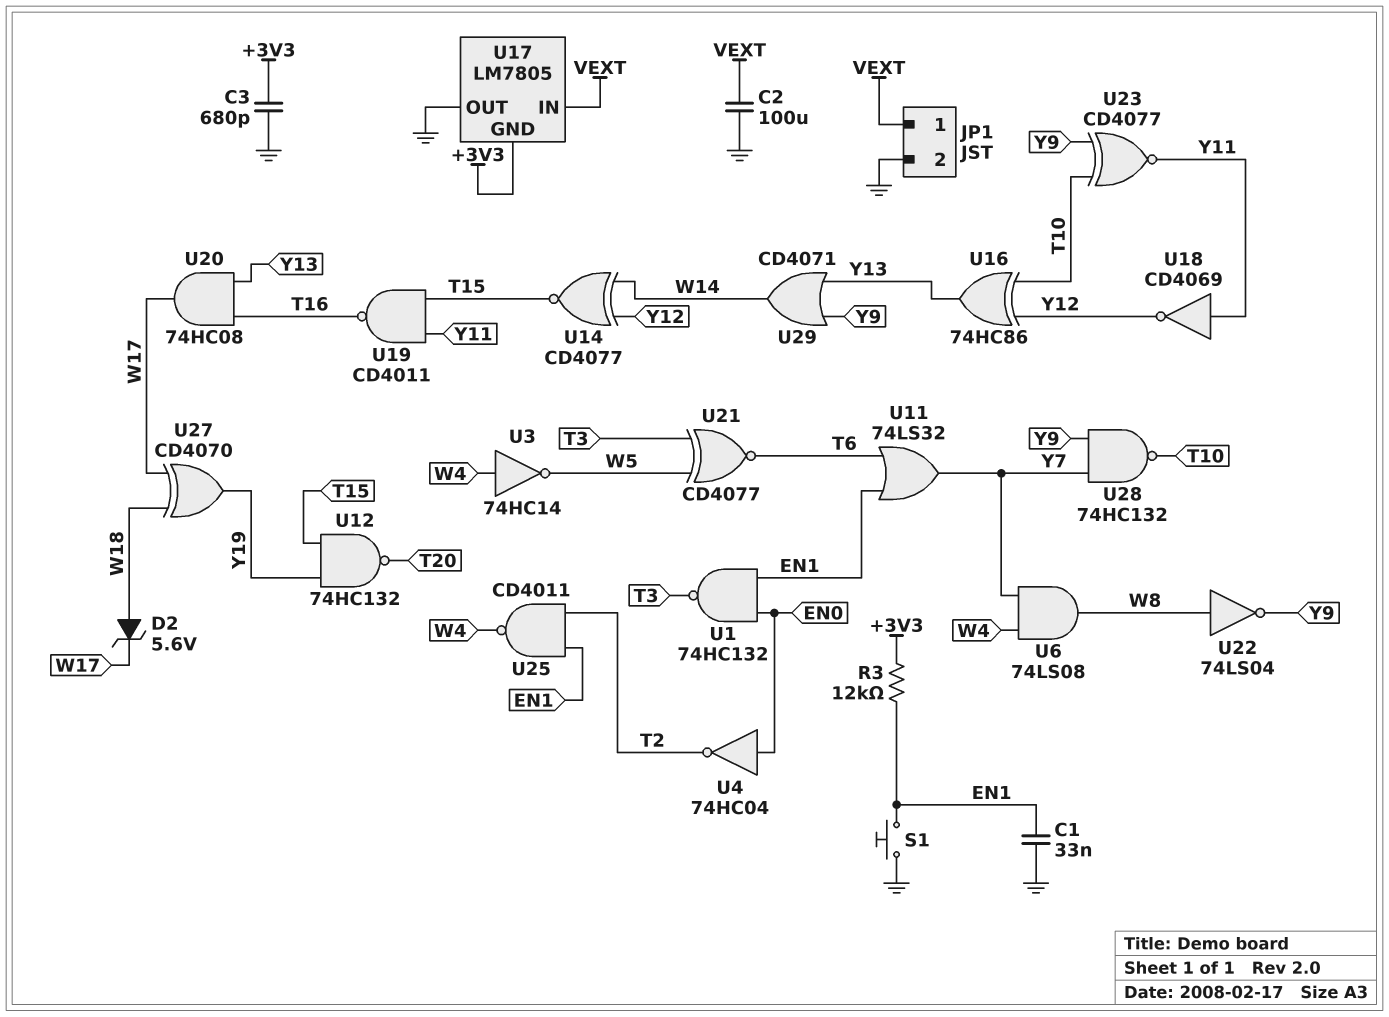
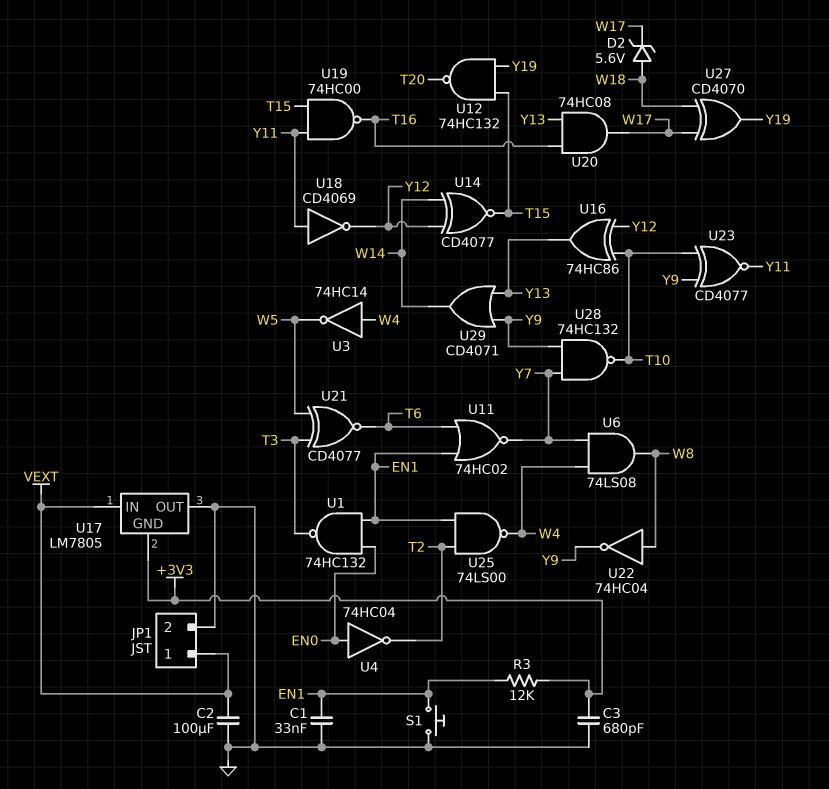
U11: OR 74LS32 (in EN1, in T6, out Y7) -> NOR 74HC02 (in EN1, in T6, out Y7)
U19: NAND CD4011 (in T15, in Y11, out T16) -> NAND 74HC00 (in T15, in Y11, out T16)
U22: NOT 74LS04 (in W8, out Y9) -> NOT 74HC04 (in W8, out Y9)
U25: NAND CD4011 (in EN1, in T2, out W4) -> NAND 74LS00 (in EN1, in T2, out W4)

